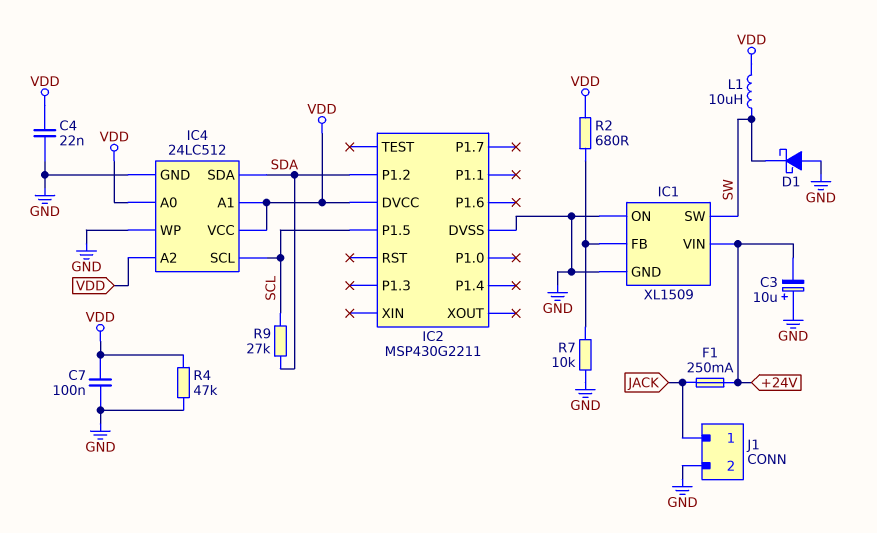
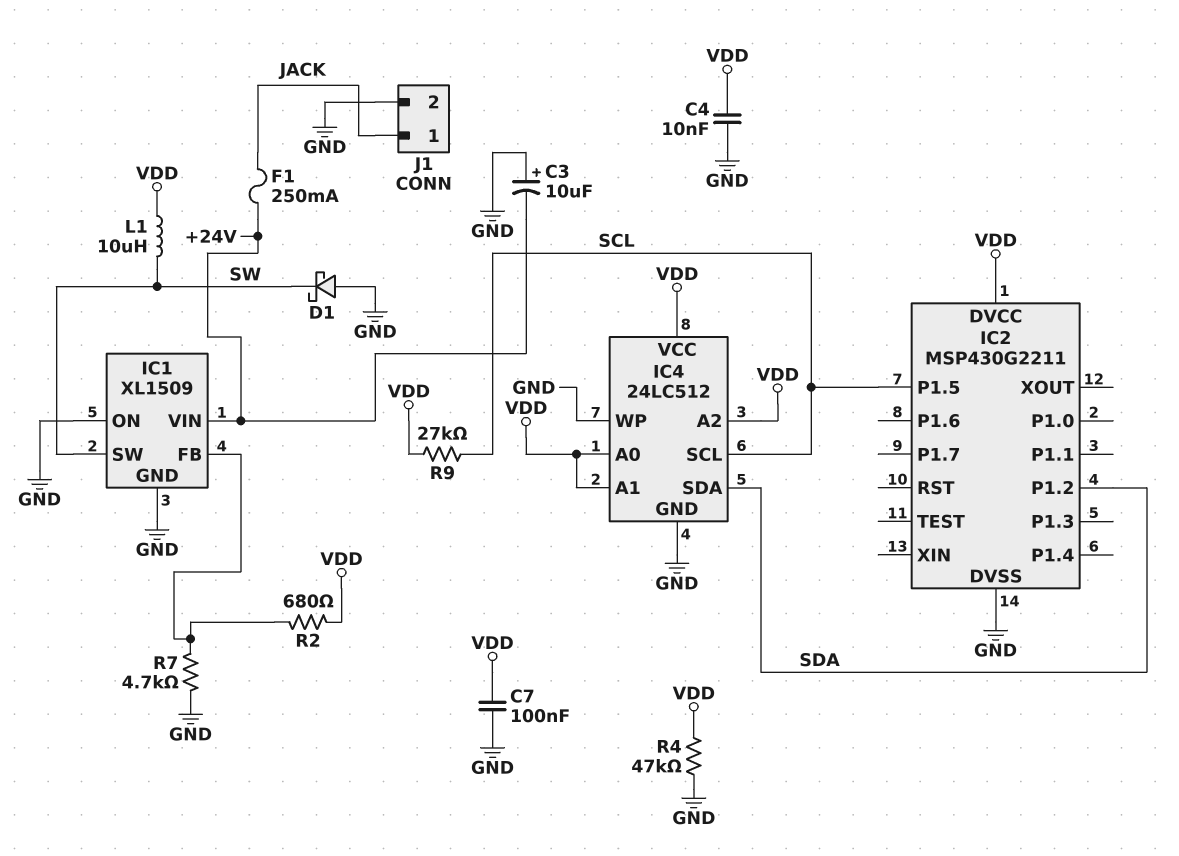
C4: 22nF (GND, VDD) -> 10nF (GND, VDD)
R7: 10k (GND, IC1/FB) -> 4.7k (GND, IC1/FB)
R9: 27k (SCL, SDA) -> 27k (SCL, VDD)

